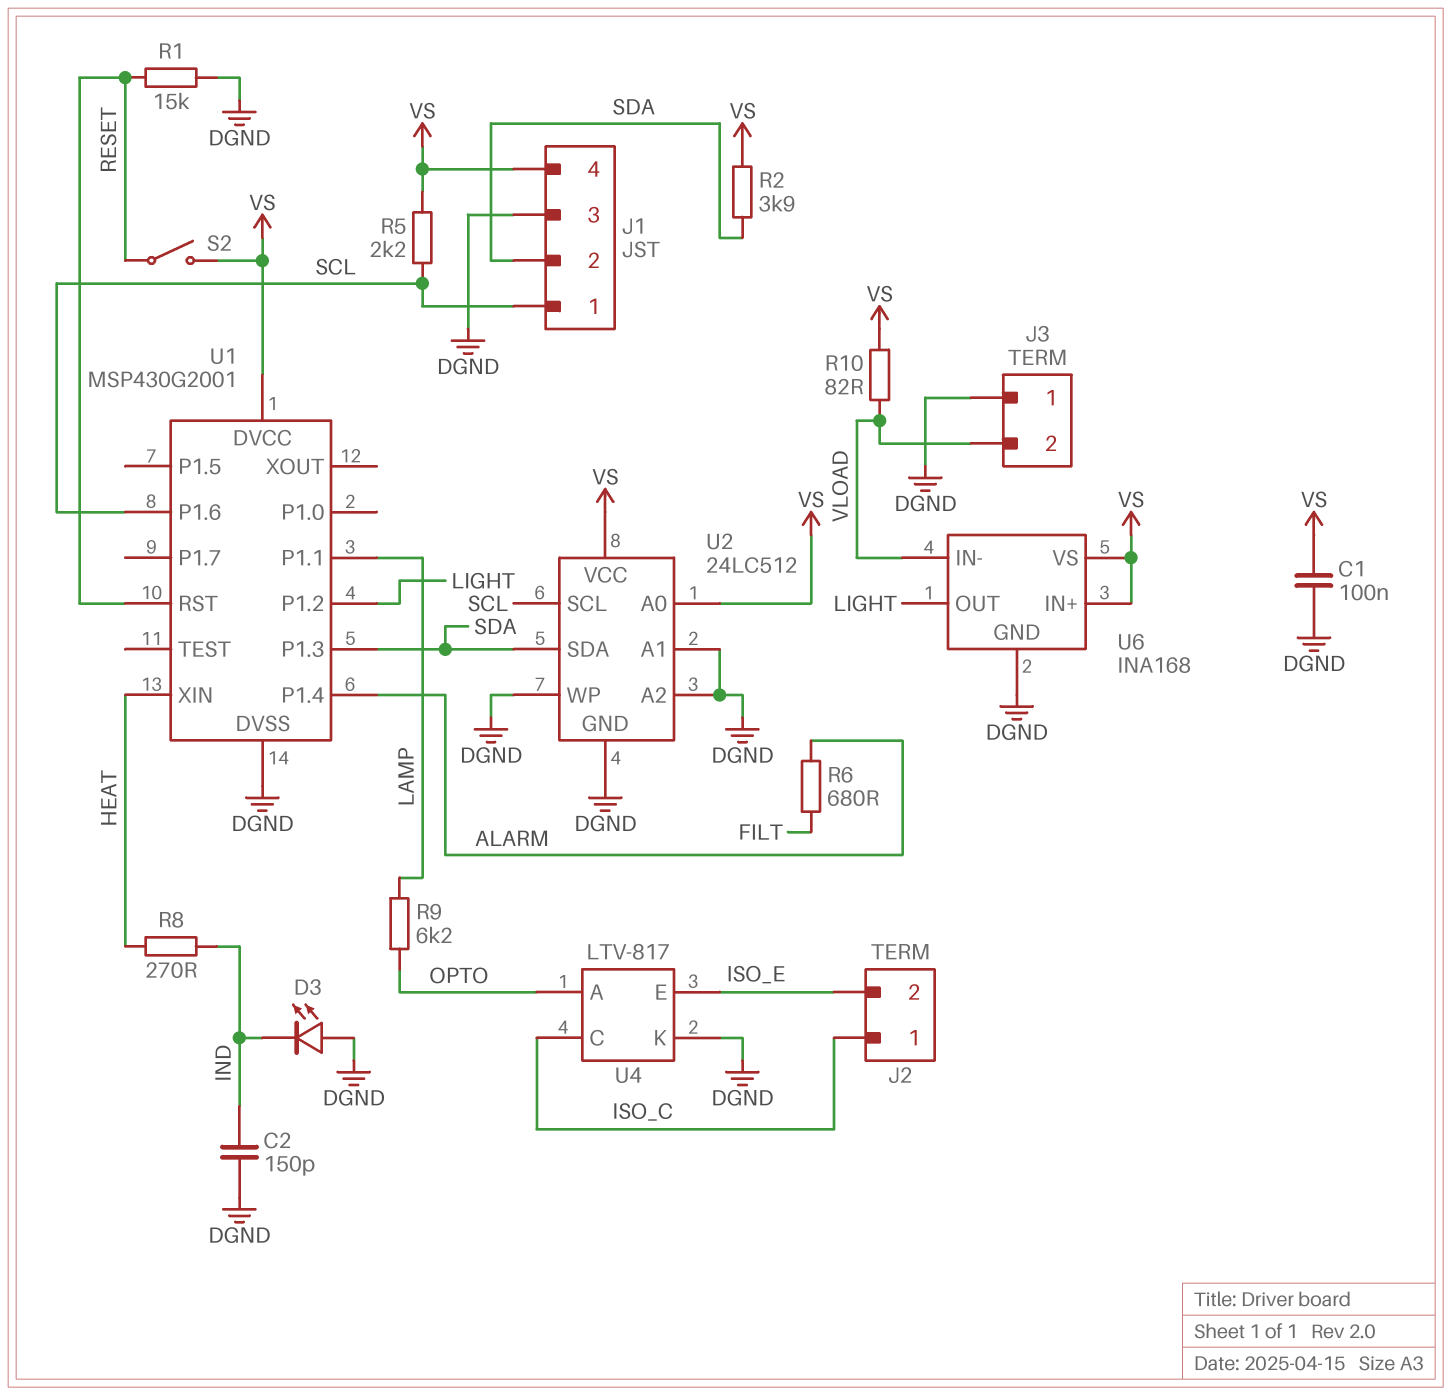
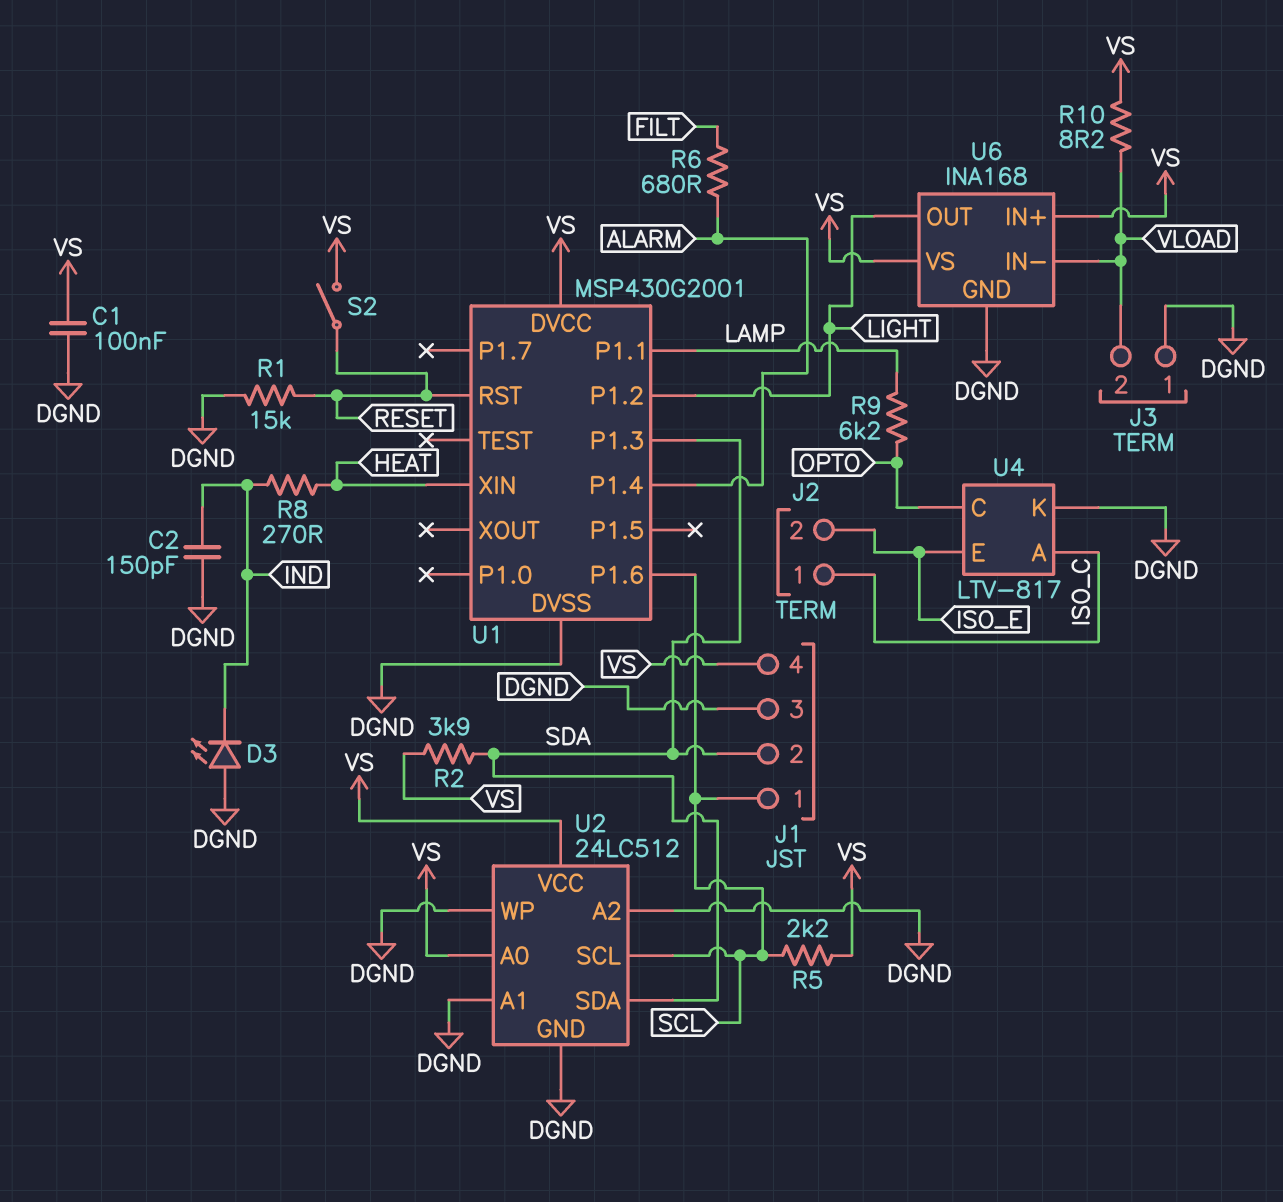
R10: 82 (VLOAD, VS) -> 8.2 (VLOAD, VS)
U4 pin A: OPTO -> ISO_C
U4 pin C: ISO_C -> OPTO

